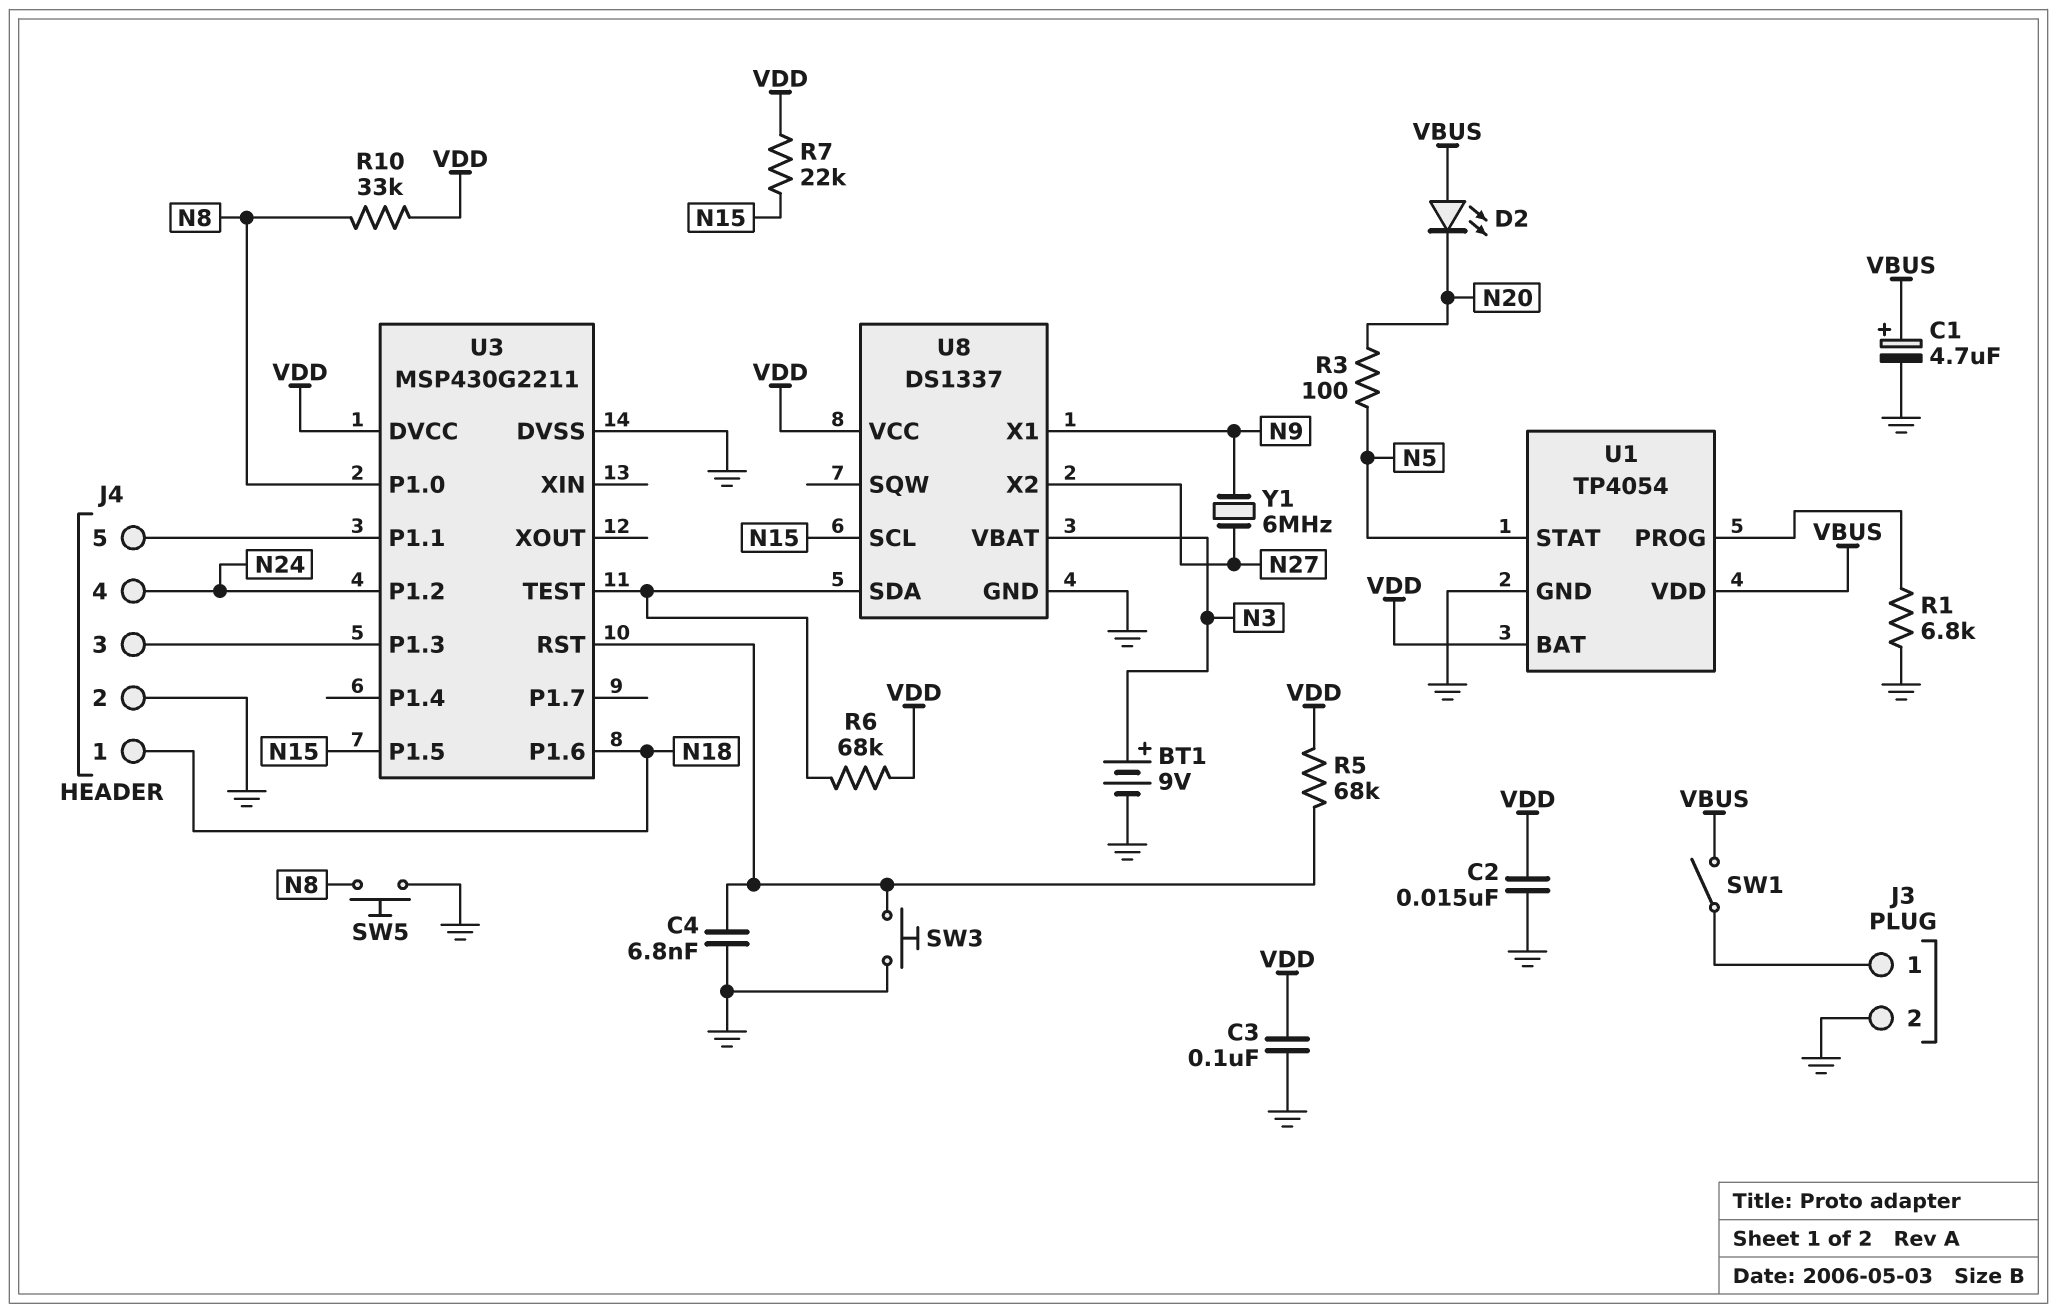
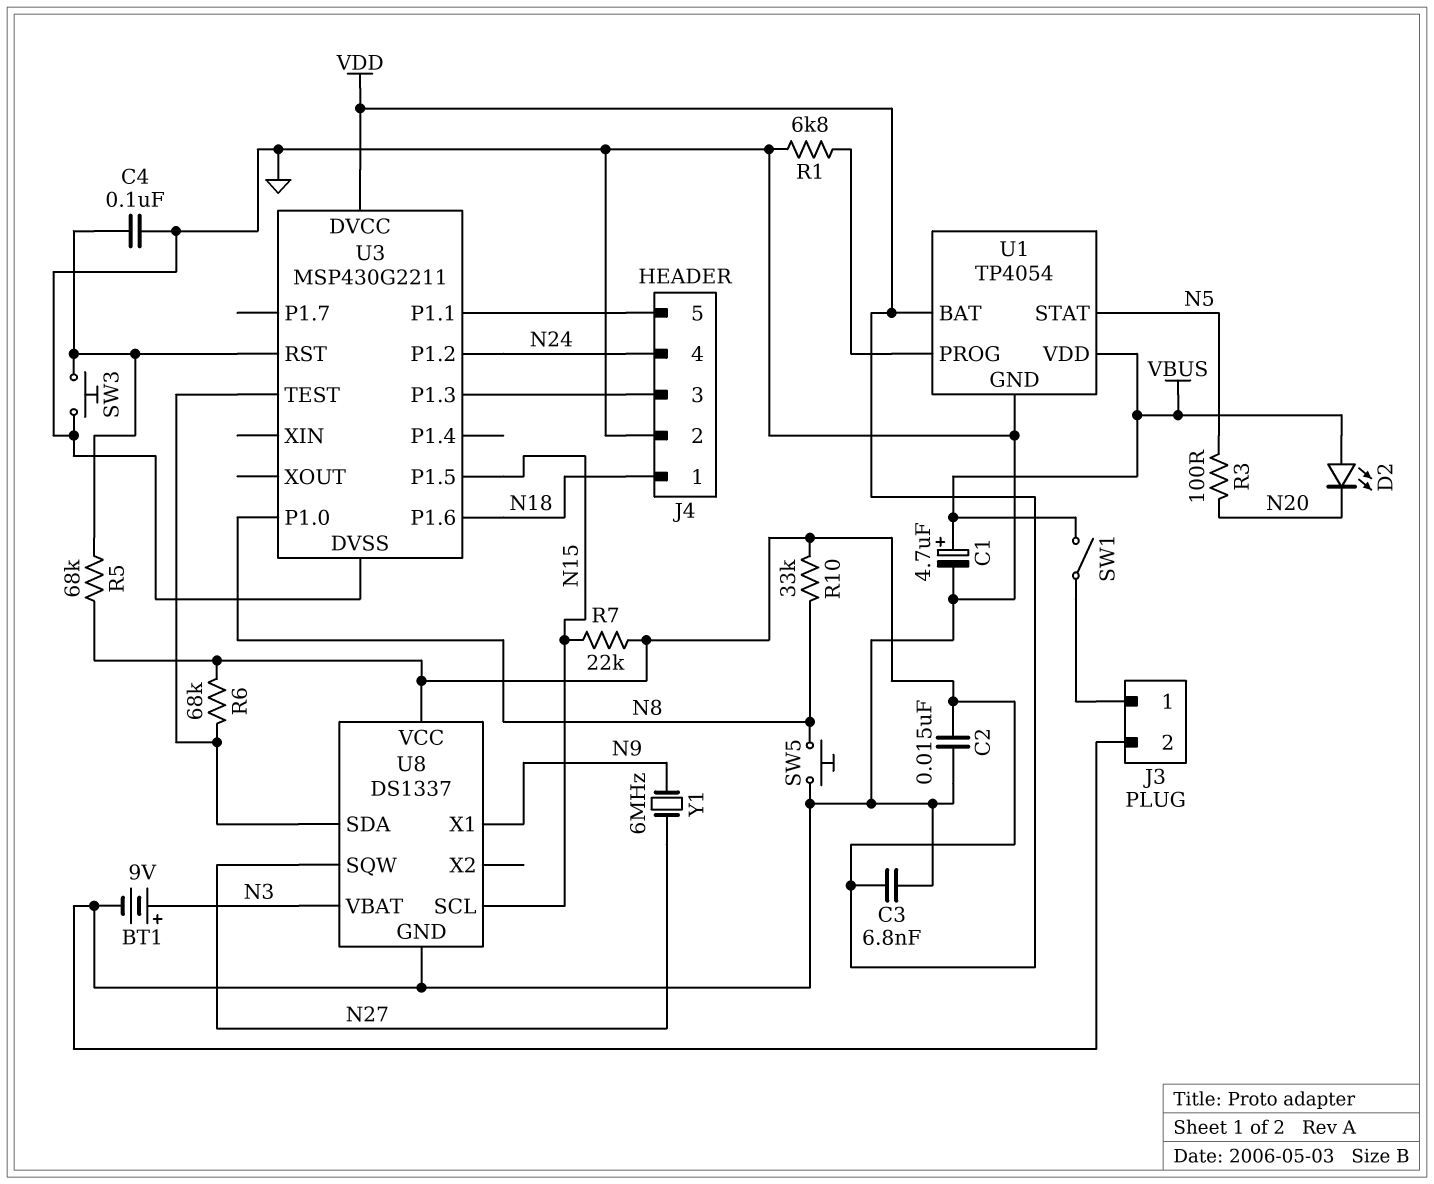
C3: 100nF (GND, VDD) -> 6.8nF (GND, VDD)
C4: 6.8nF (GND, U3/RST) -> 100nF (GND, U3/RST)
U8 pin SQW: none -> N27
U8 pin X2: N27 -> none

